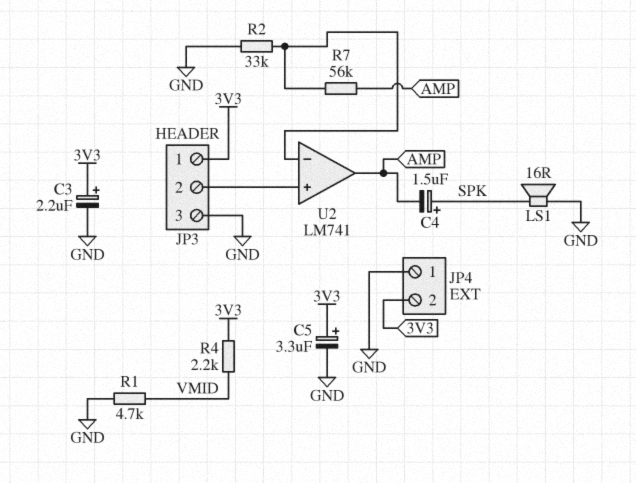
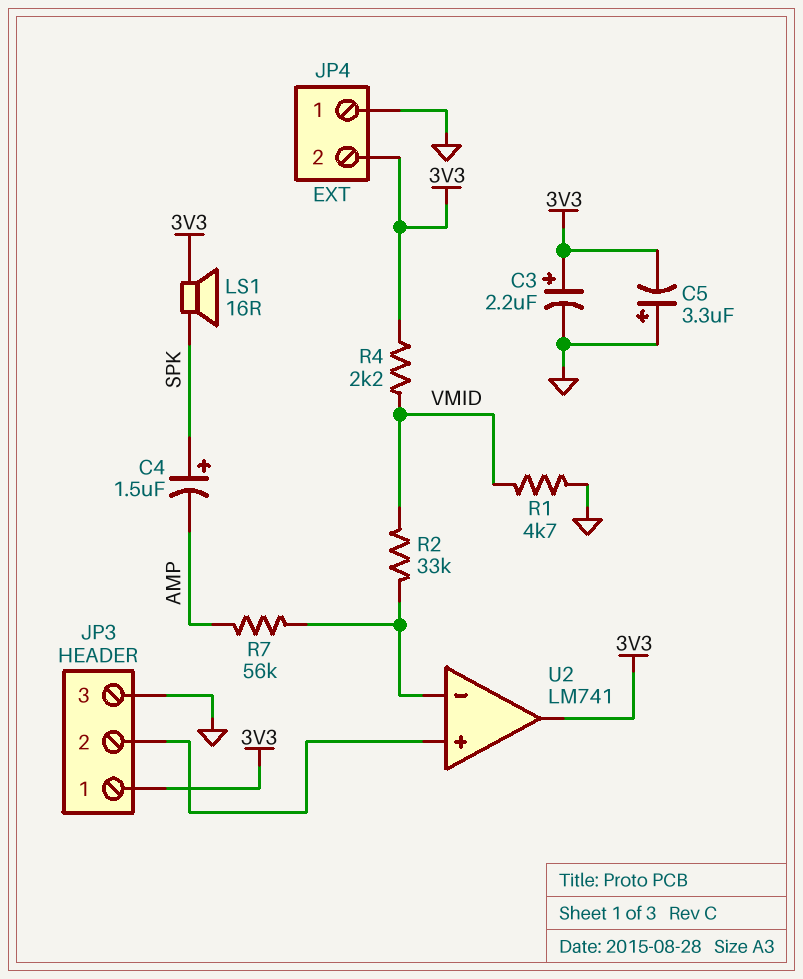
C5: 3.3uF (plus 3V3, minus GND) -> 3.3uF (plus GND, minus 3V3)
LS1: speaker 16R (GND, SPK) -> speaker 16R (3V3, SPK)
R2: 33k (GND, U2/in-) -> 33k (U2/in-, VMID)
U2 pin out: AMP -> 3V3

